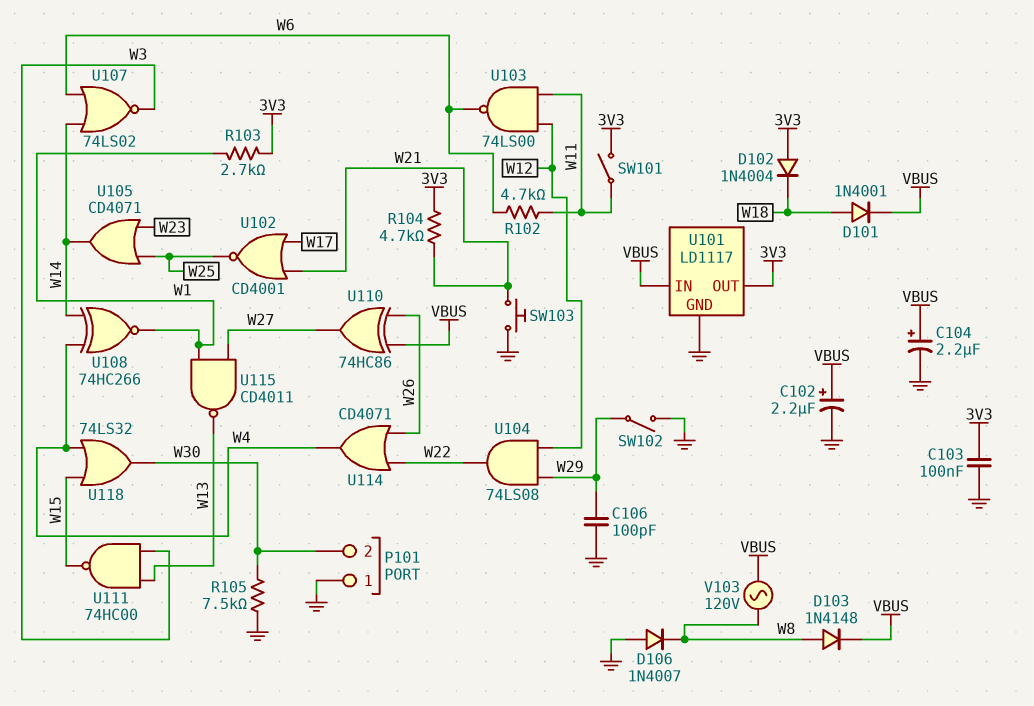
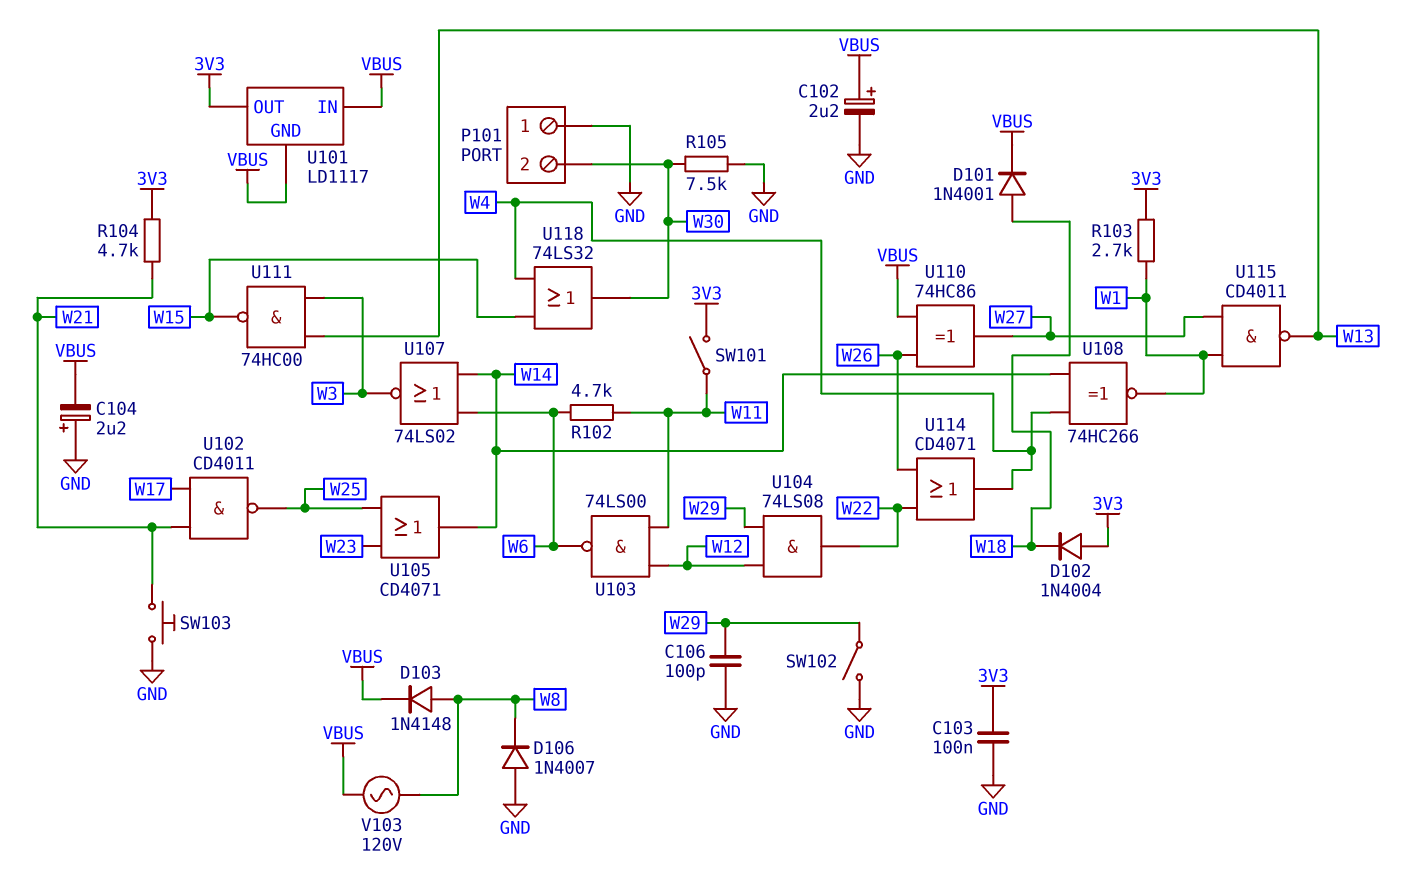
C104: 2.2uF (plus VBUS, minus GND) -> 2.2uF (plus GND, minus VBUS)
U101 pin GND: GND -> VBUS
U102: NOR CD4001 (in W17, in W21, out W25) -> NAND CD4011 (in W17, in W21, out W25)

